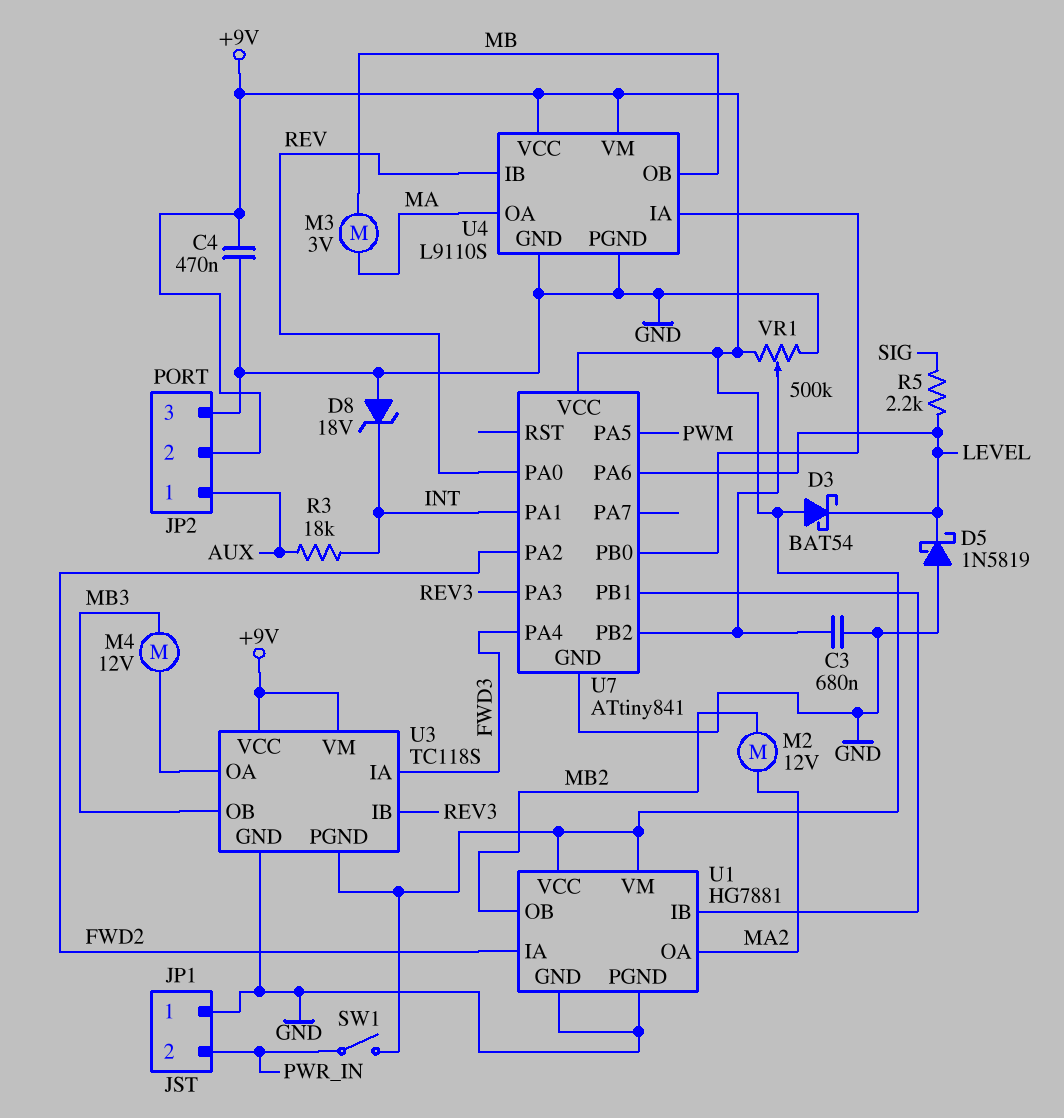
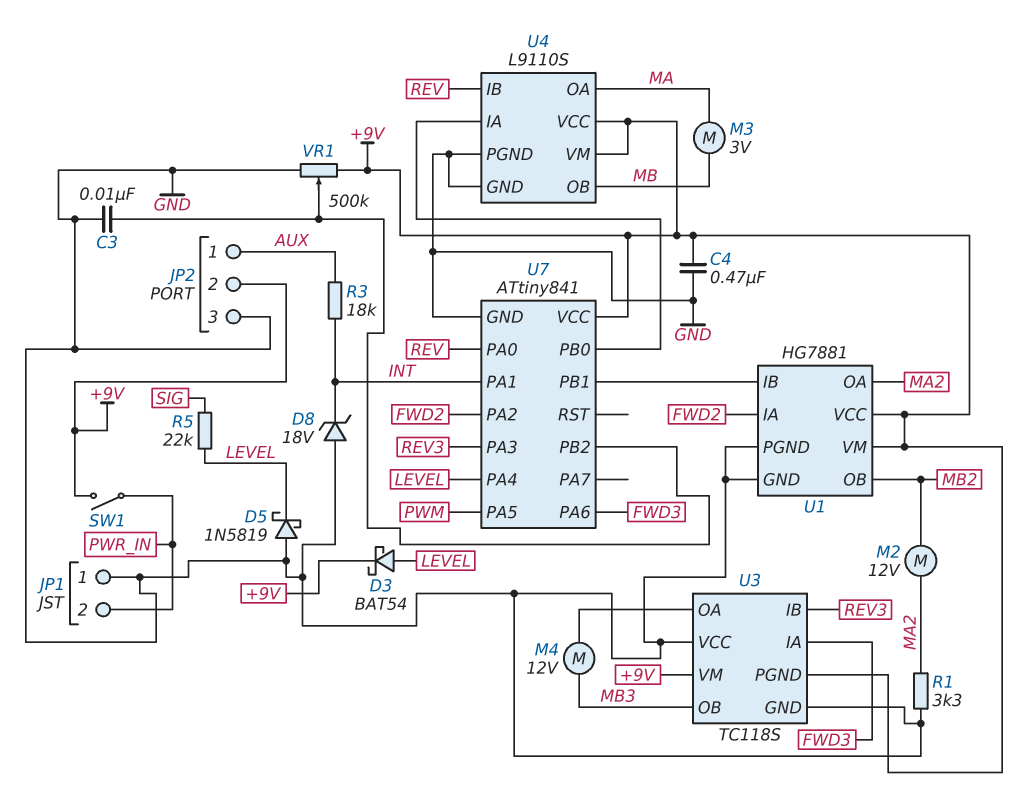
C3: 680nF (GND, U7/PB2) -> 10nF (GND, U7/PB2)
D3: schottky BAT54 (A +9V, K LEVEL) -> schottky BAT54 (A LEVEL, K +9V)
R1: none -> 3.3k (GND, MA2)
R5: 2.2k (LEVEL, SIG) -> 22k (LEVEL, SIG)
U3 pin VCC: +9V -> GND
U7 pin PA4: FWD3 -> LEVEL
U7 pin PA6: LEVEL -> FWD3

